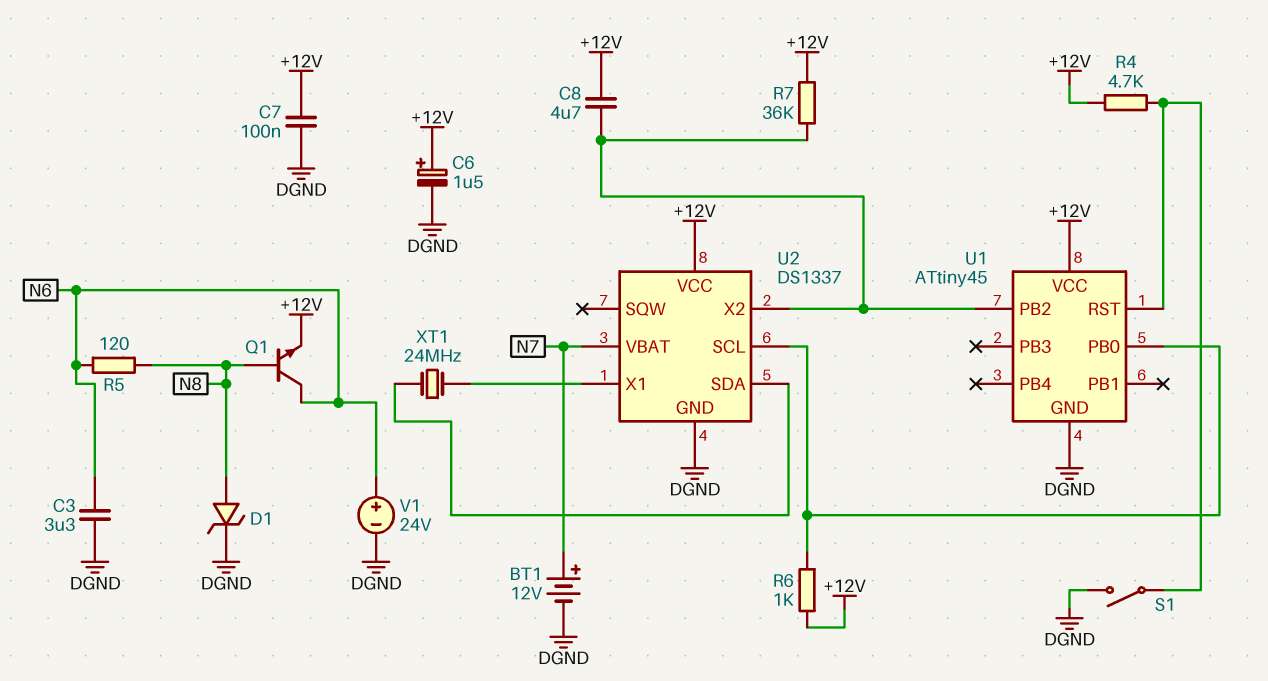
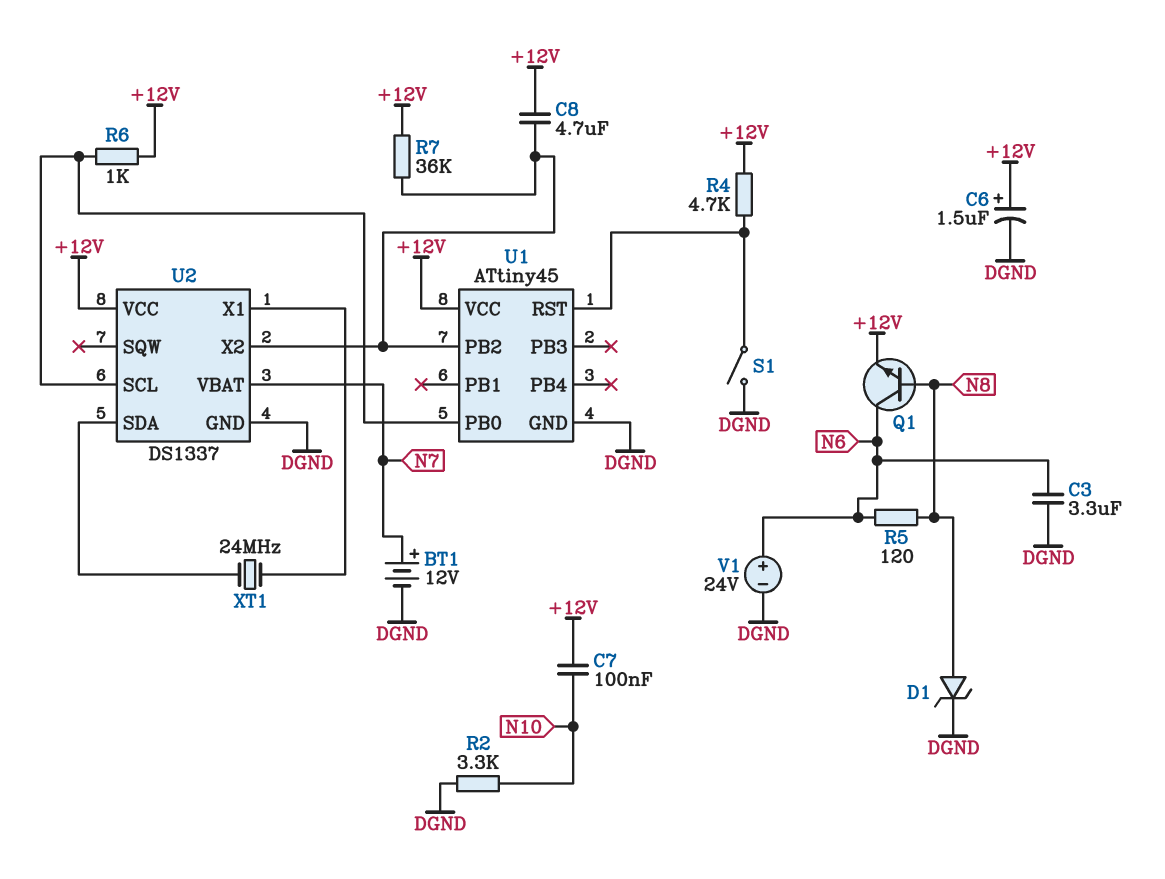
C7: 100nF (+12V, DGND) -> 100nF (+12V, N10)
R2: none -> 3.3k (DGND, N10)

